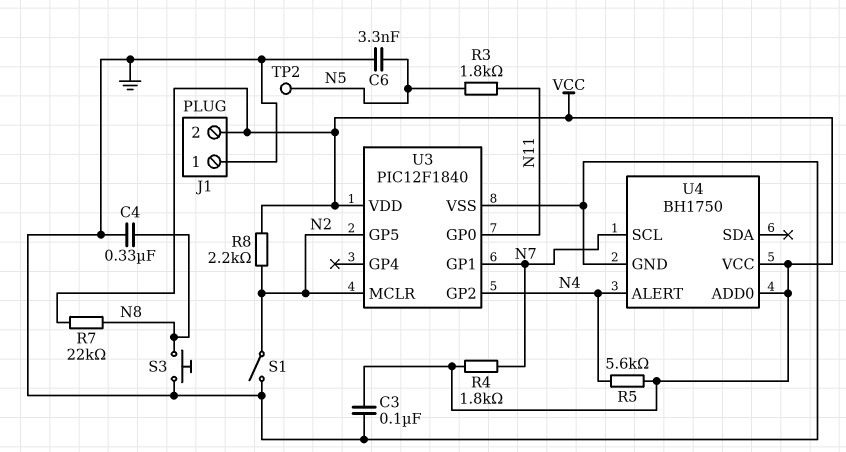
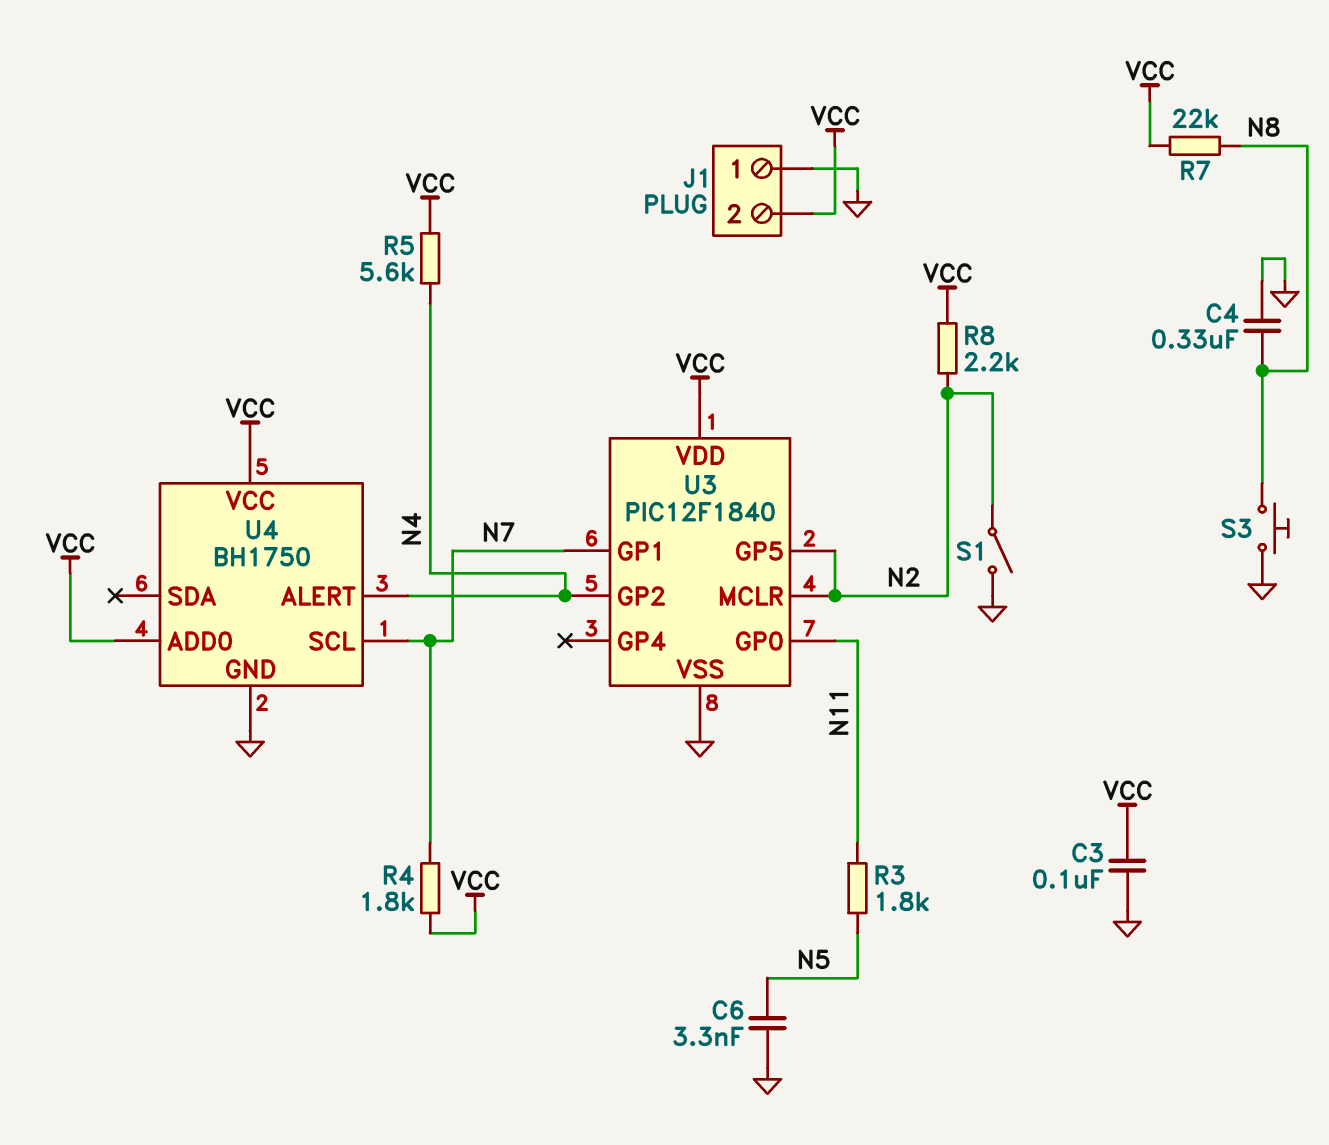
TP2: test point (N5) -> none

